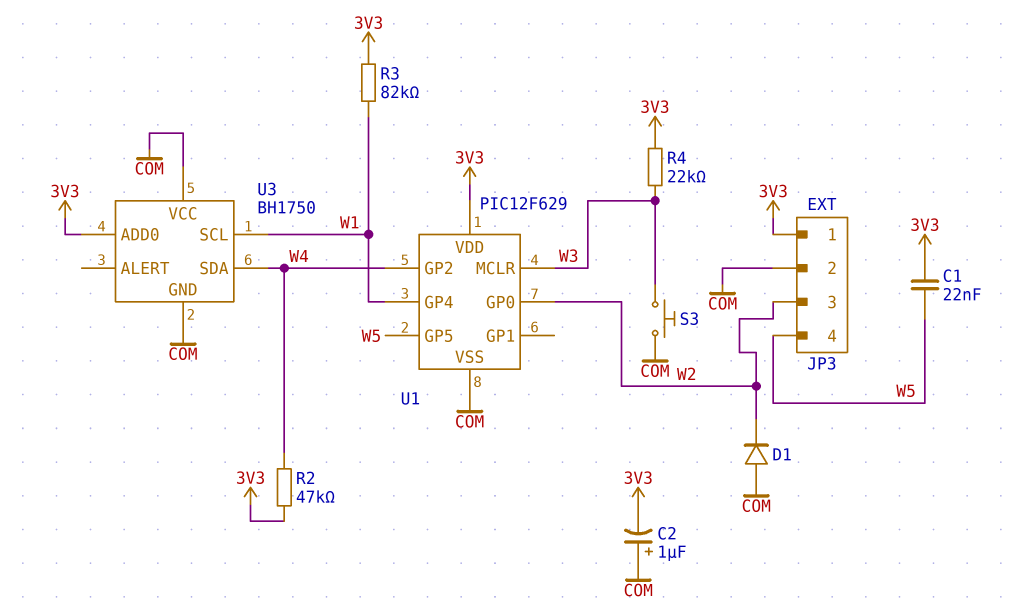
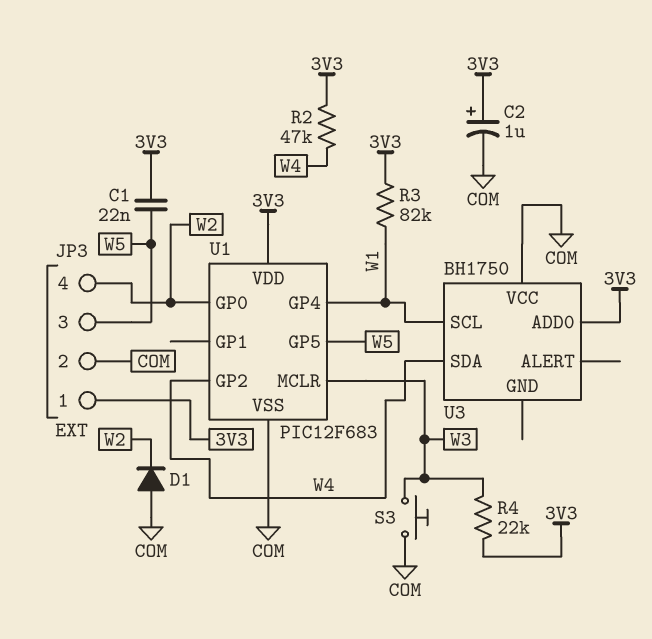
C2: 1uF (plus COM, minus 3V3) -> 1uF (plus 3V3, minus COM)
JP3 pin 3: W2 -> W5
JP3 pin 4: W5 -> W2
U1: PIC12F629 -> PIC12F683
U3 pin GND: COM -> none

